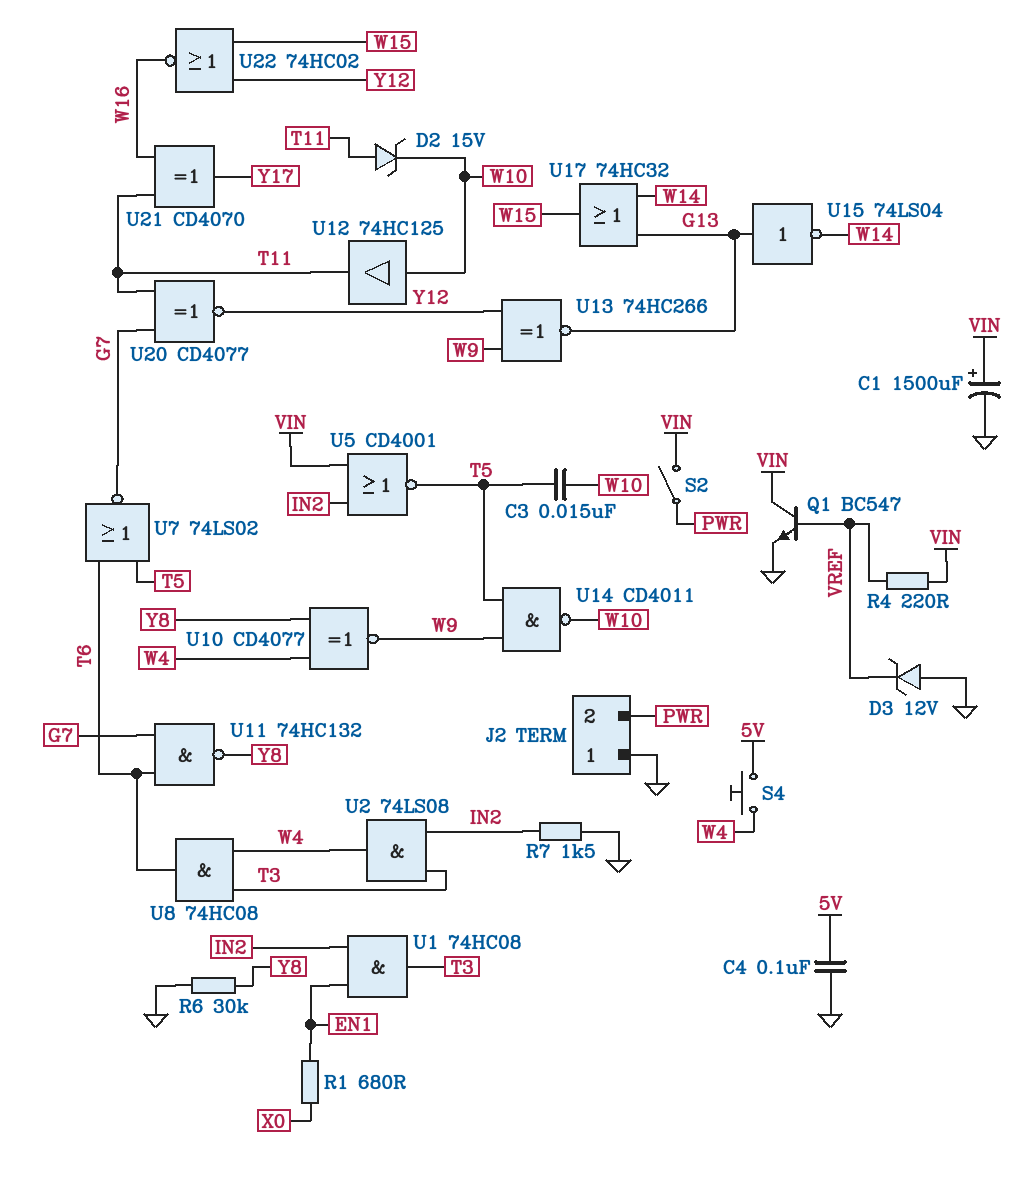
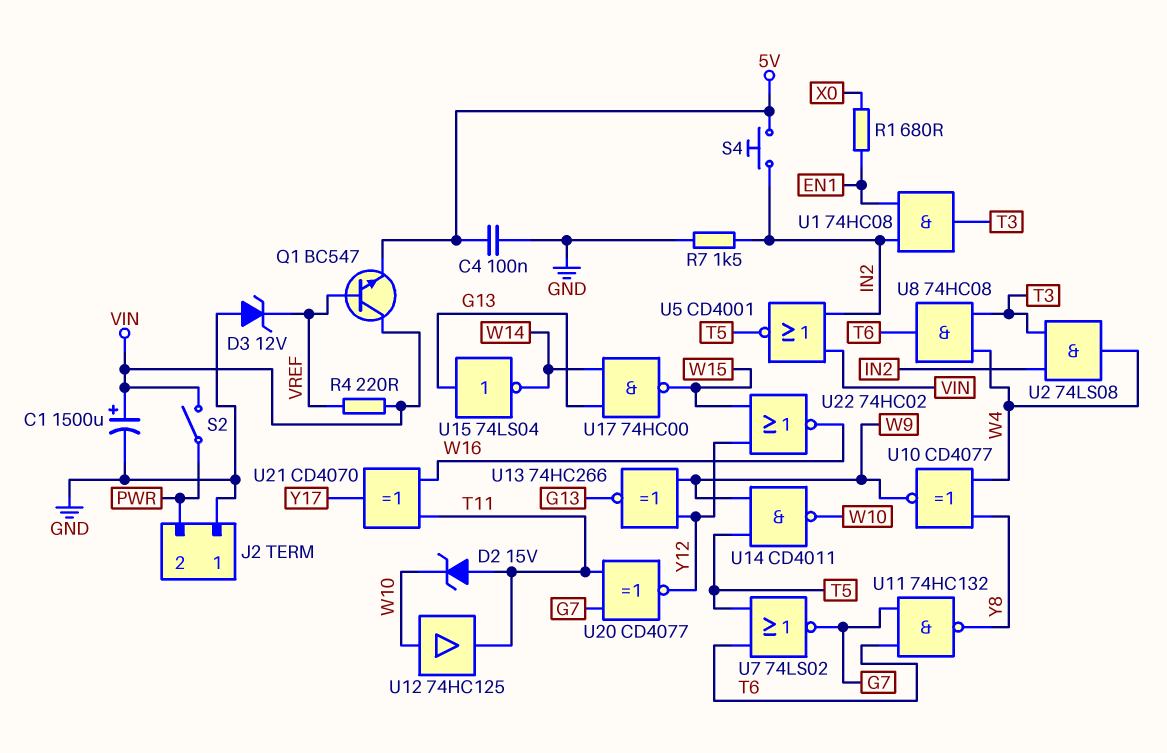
C3: 15nF (T5, W10) -> none
Q1: NPN BC547 (B VREF, C VIN, E GND) -> NPN BC547 (B VREF, C VIN, E 5V)
R6: 30k (GND, Y8) -> none
S4: button (5V, W4) -> button (5V, IN2)
U17: OR 74HC32 (in G13, in W14, out W15) -> NAND 74HC00 (in G13, in W14, out W15)

